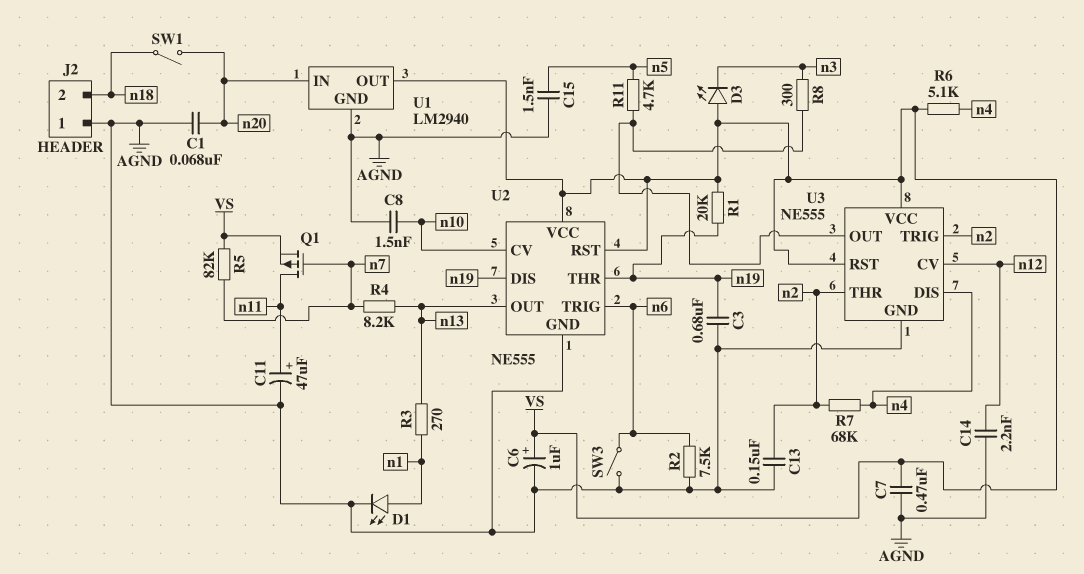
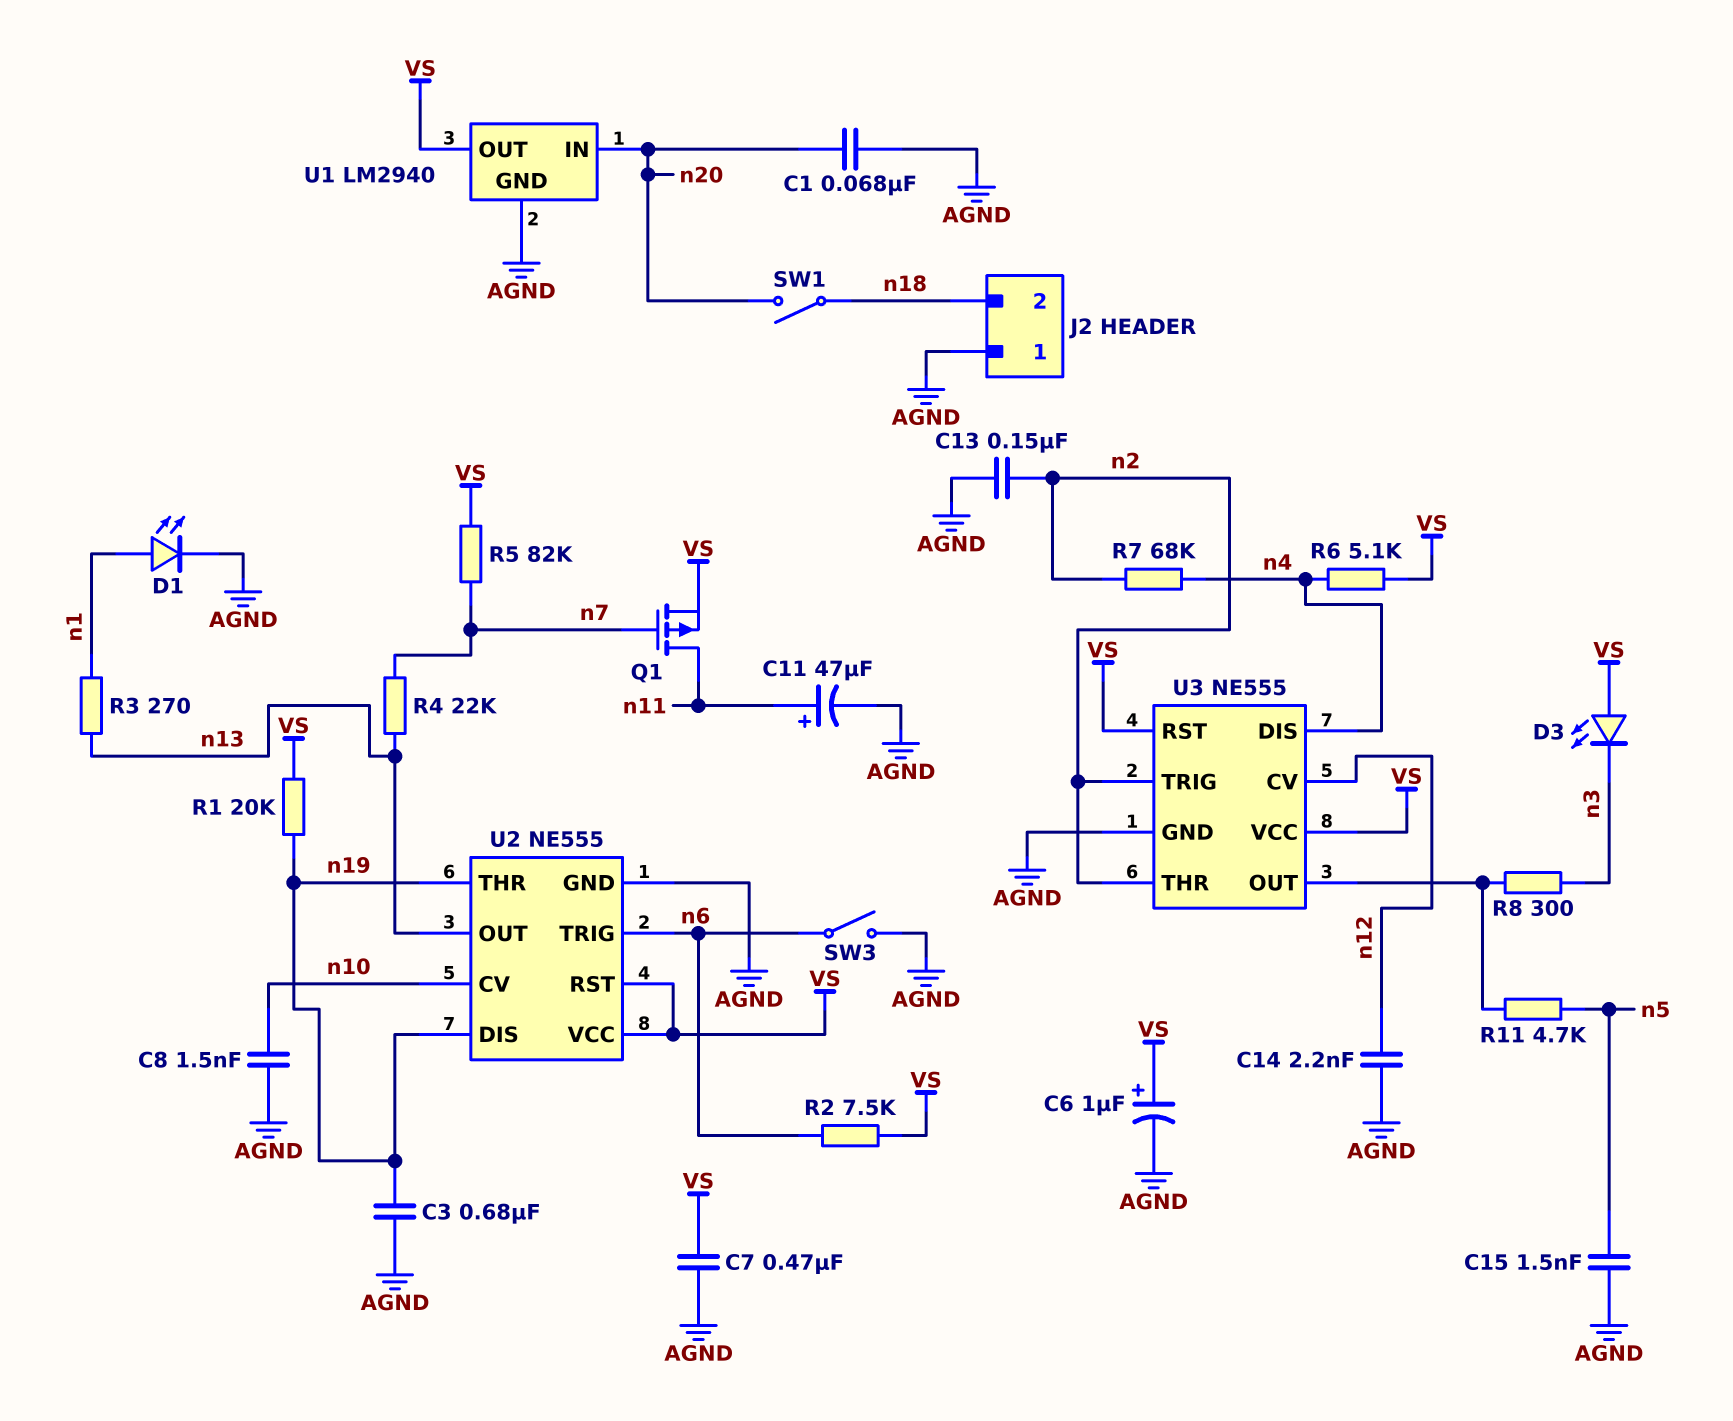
R2: 7.5k (AGND, n6) -> 7.5k (VS, n6)
R4: 8.2k (n7, n13) -> 22k (n7, n13)

